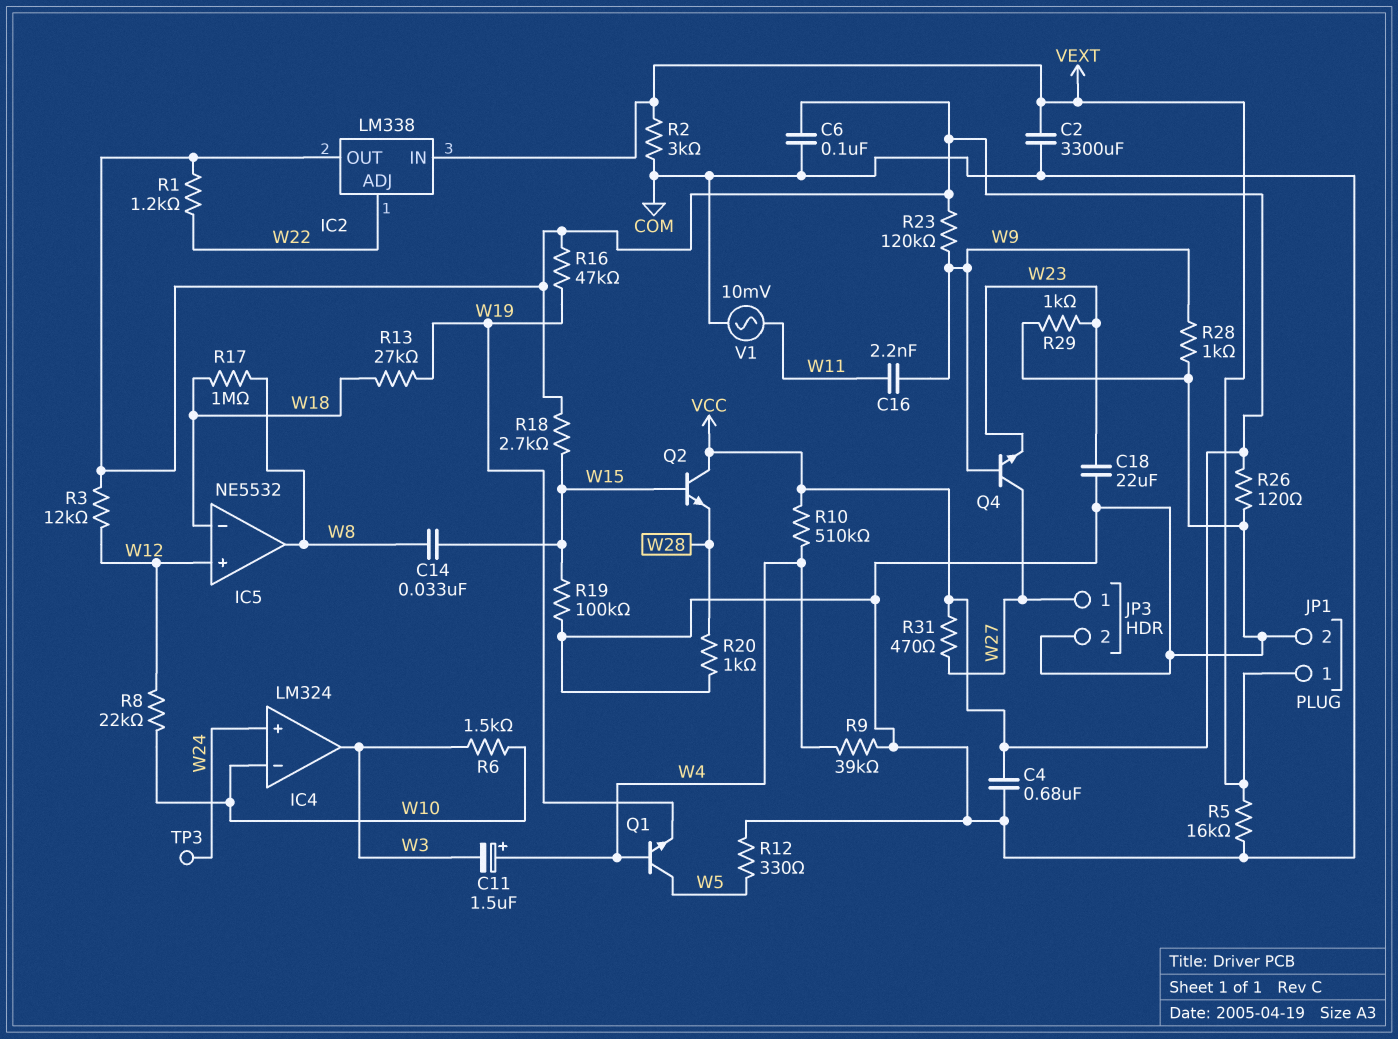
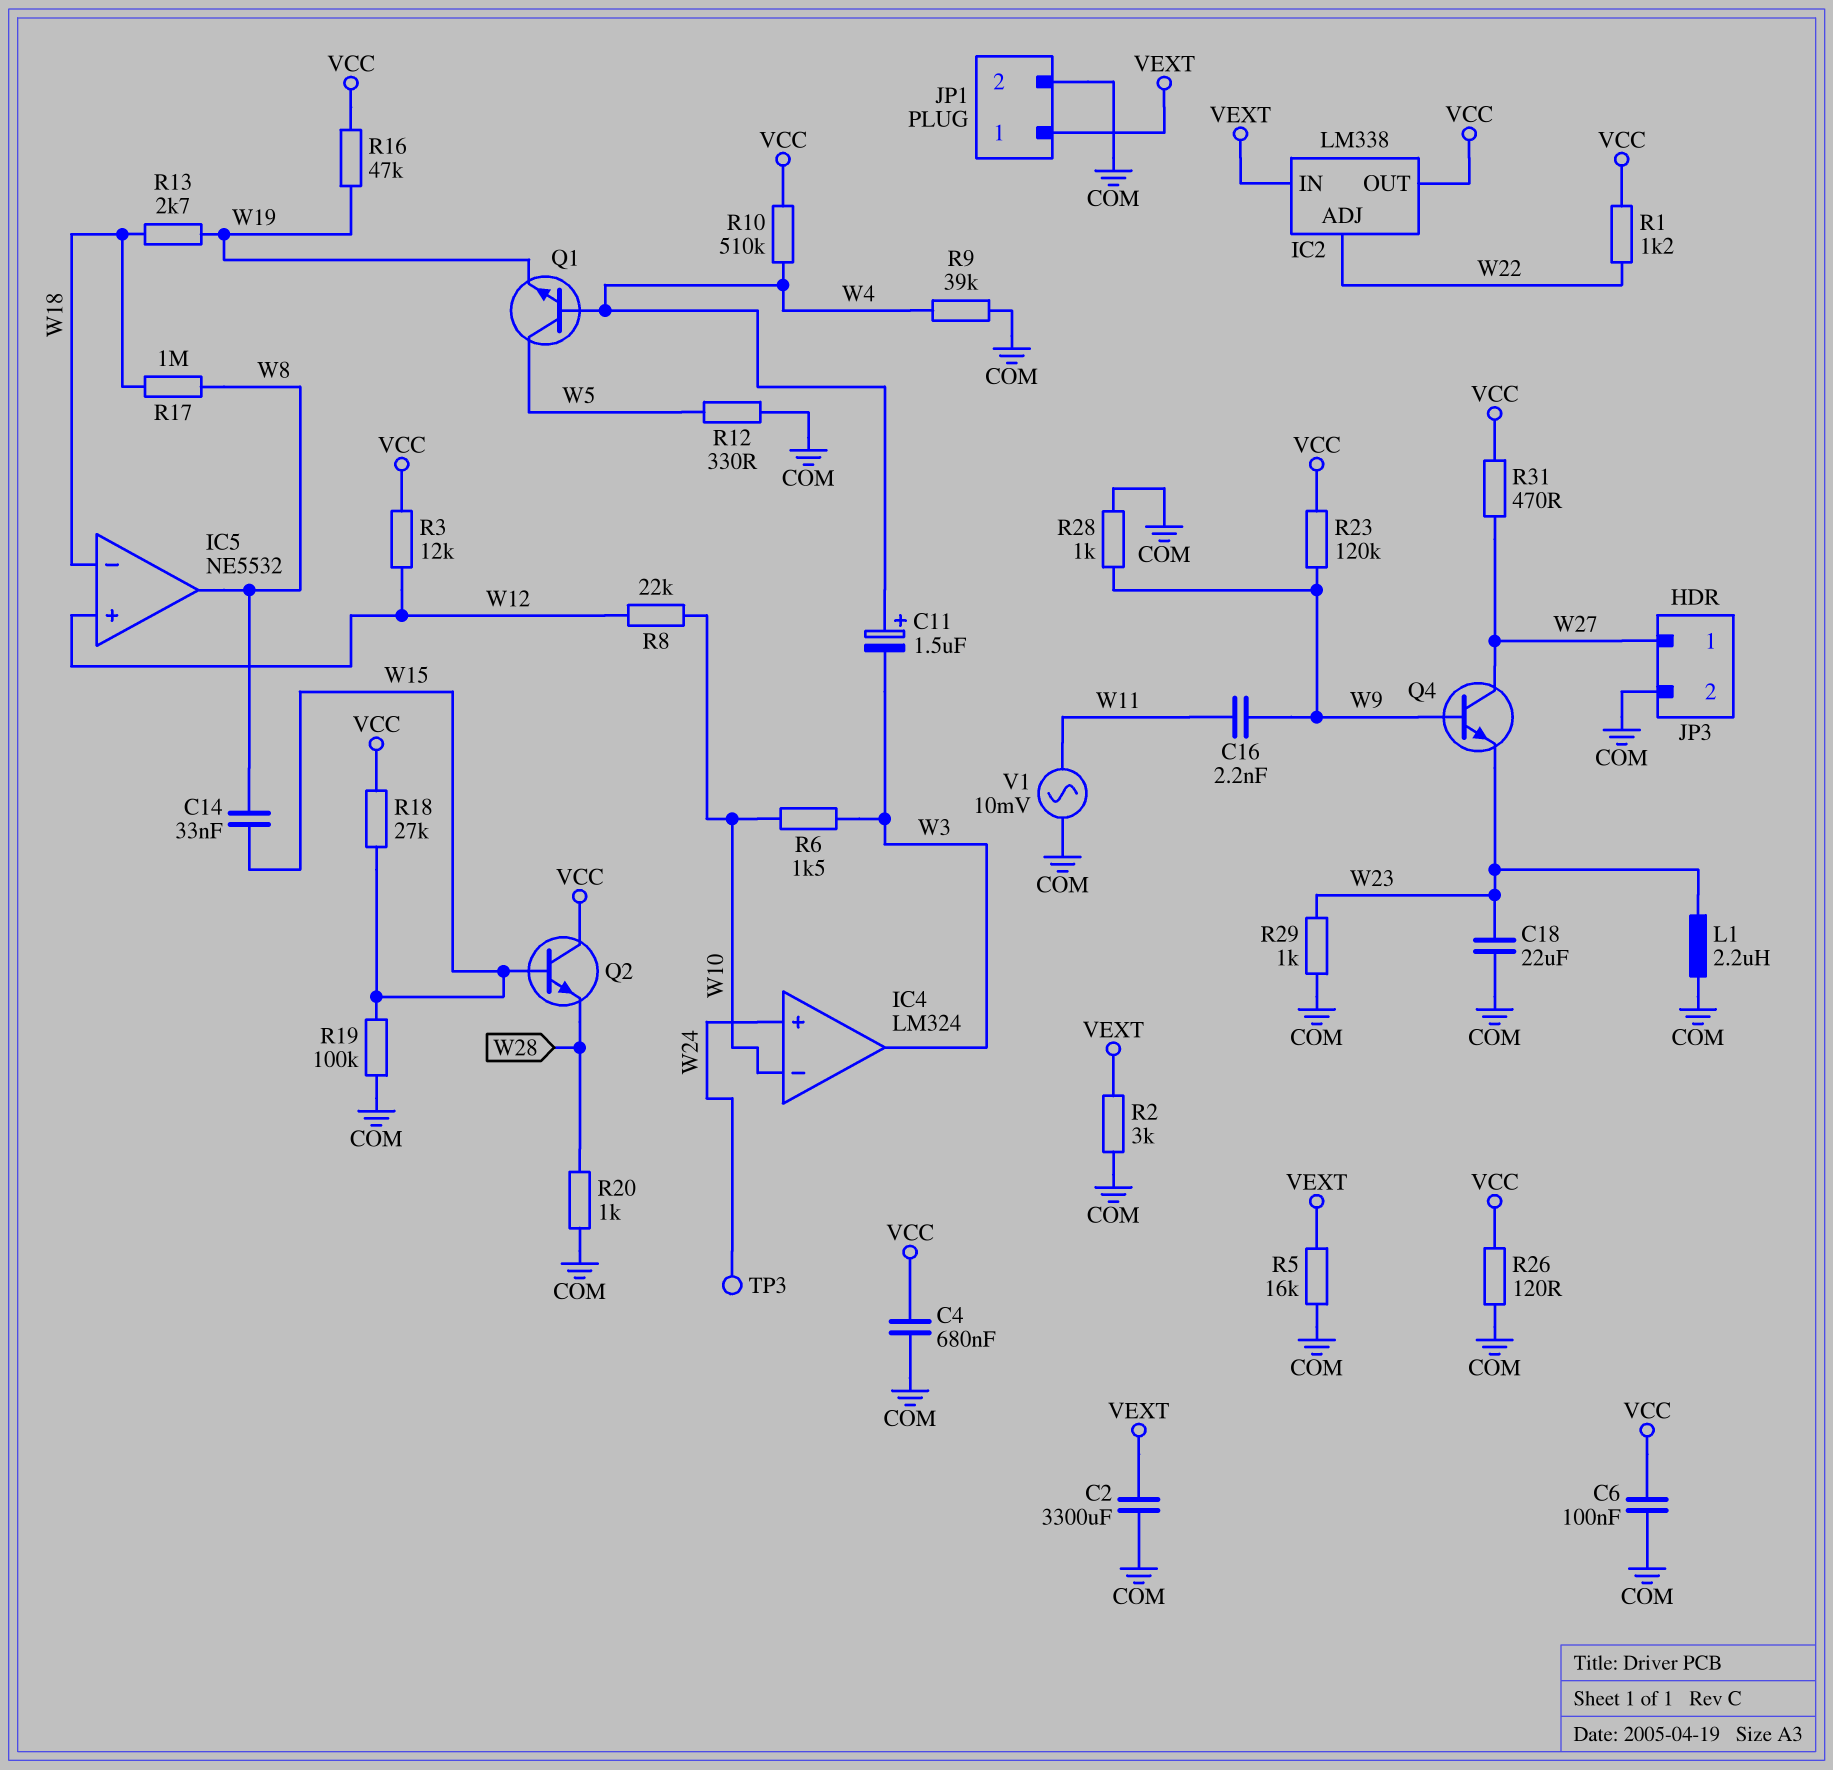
L1: none -> 2.2uH (COM, W23)
R13: 27k (W18, W19) -> 2.7k (W18, W19)
R18: 2.7k (VCC, W15) -> 27k (VCC, W15)

